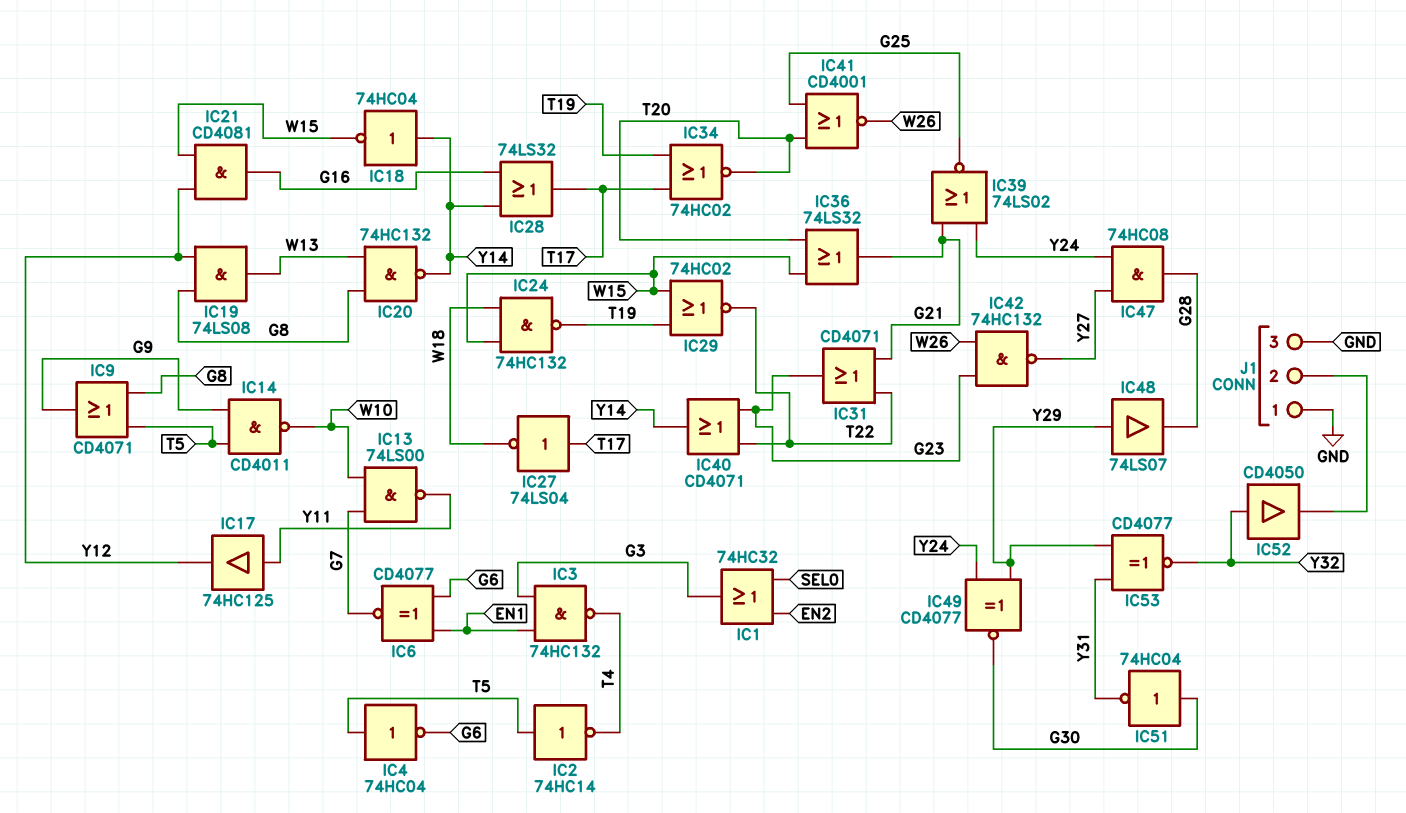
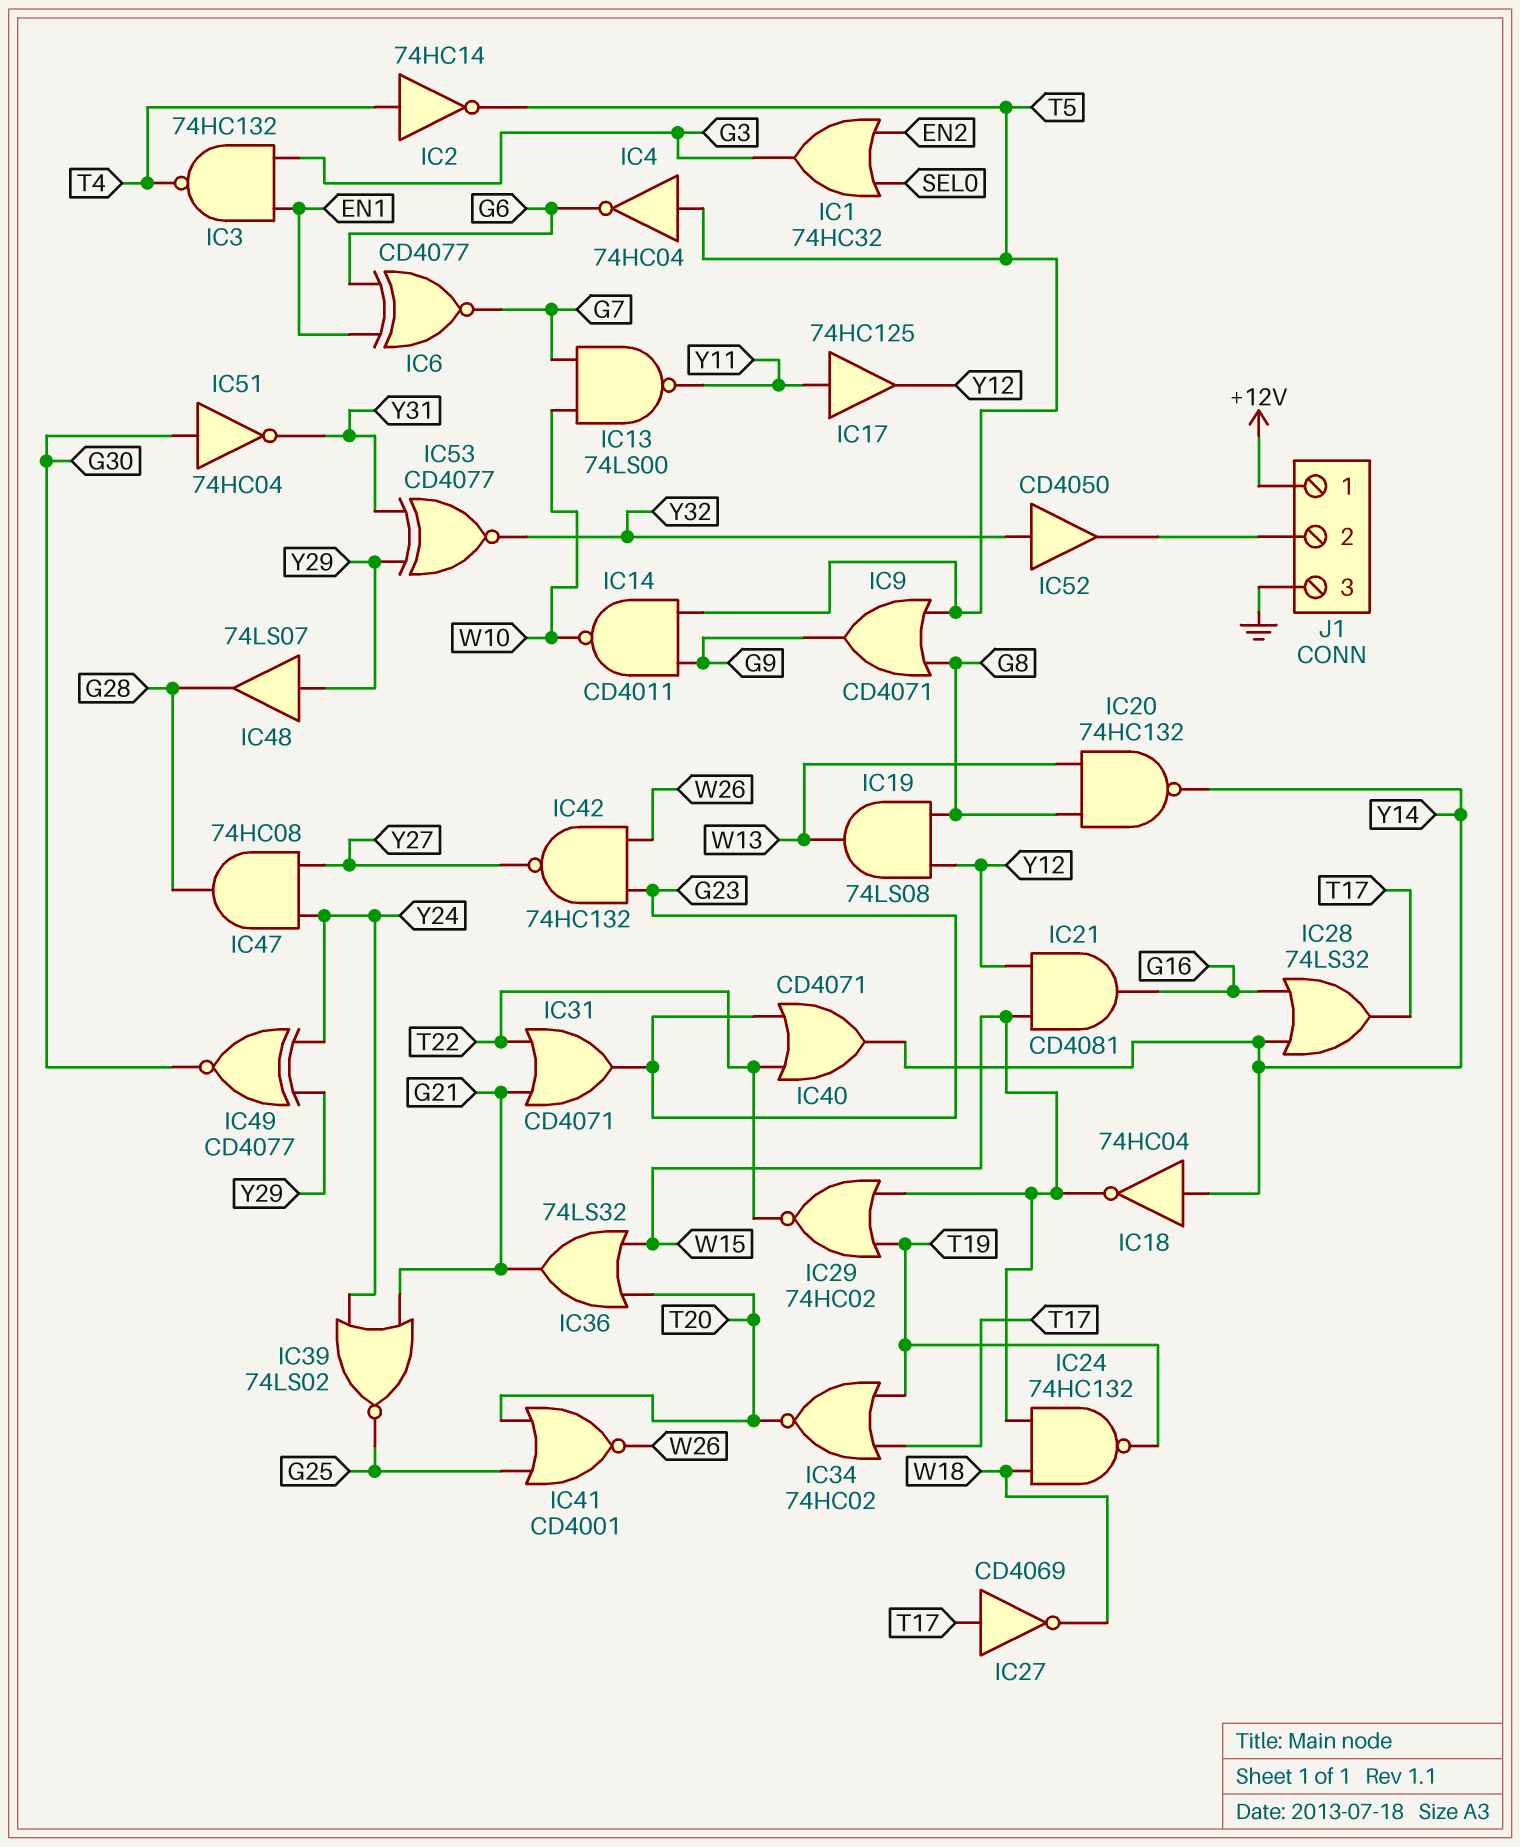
IC2: NOT 74HC14 (in T5, out T4) -> NOT 74HC14 (in T4, out T5)
IC27: NOT 74LS04 (in T17, out W18) -> NOT CD4069 (in T17, out W18)
J1 pin 1: GND -> +12V

